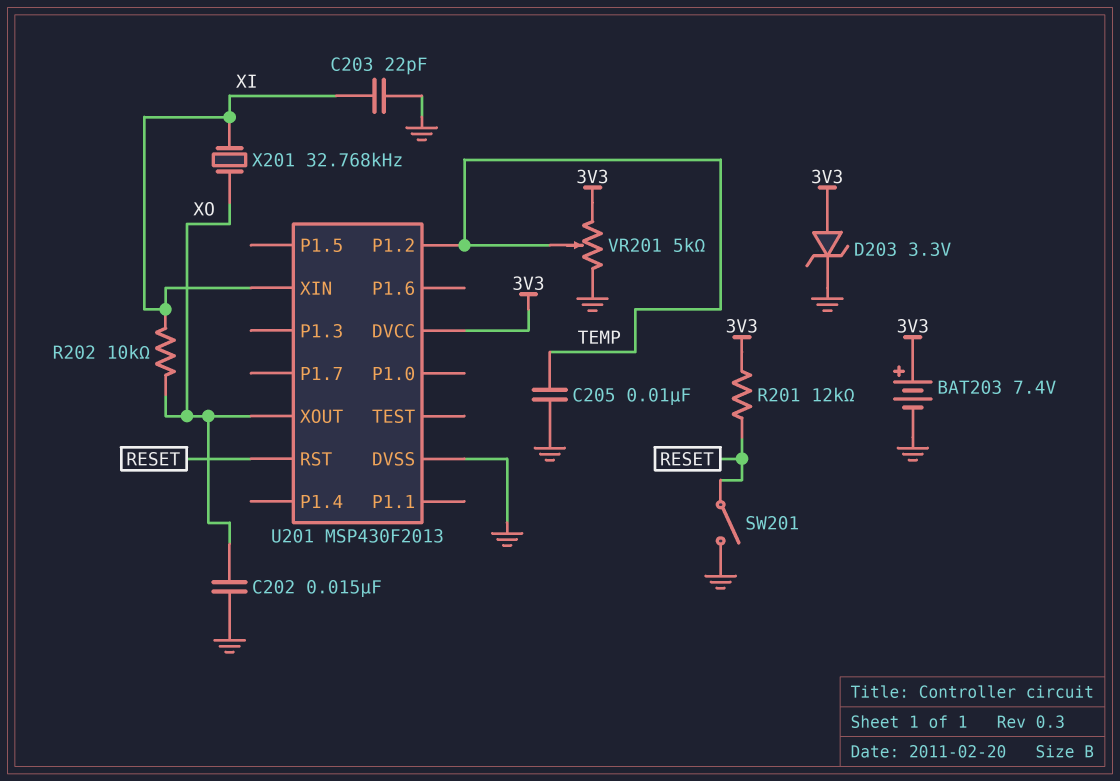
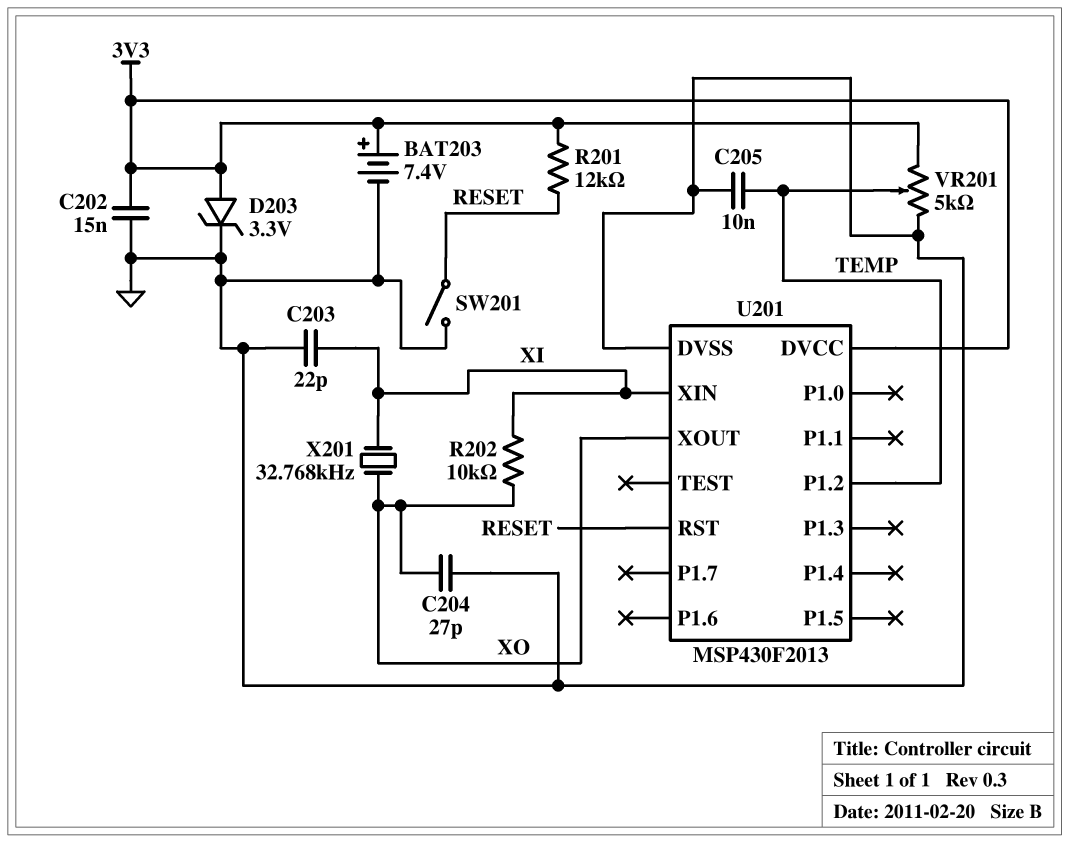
C202: 15nF (GND, XO) -> 15nF (3V3, GND)
C204: none -> 27pF (GND, XO)

